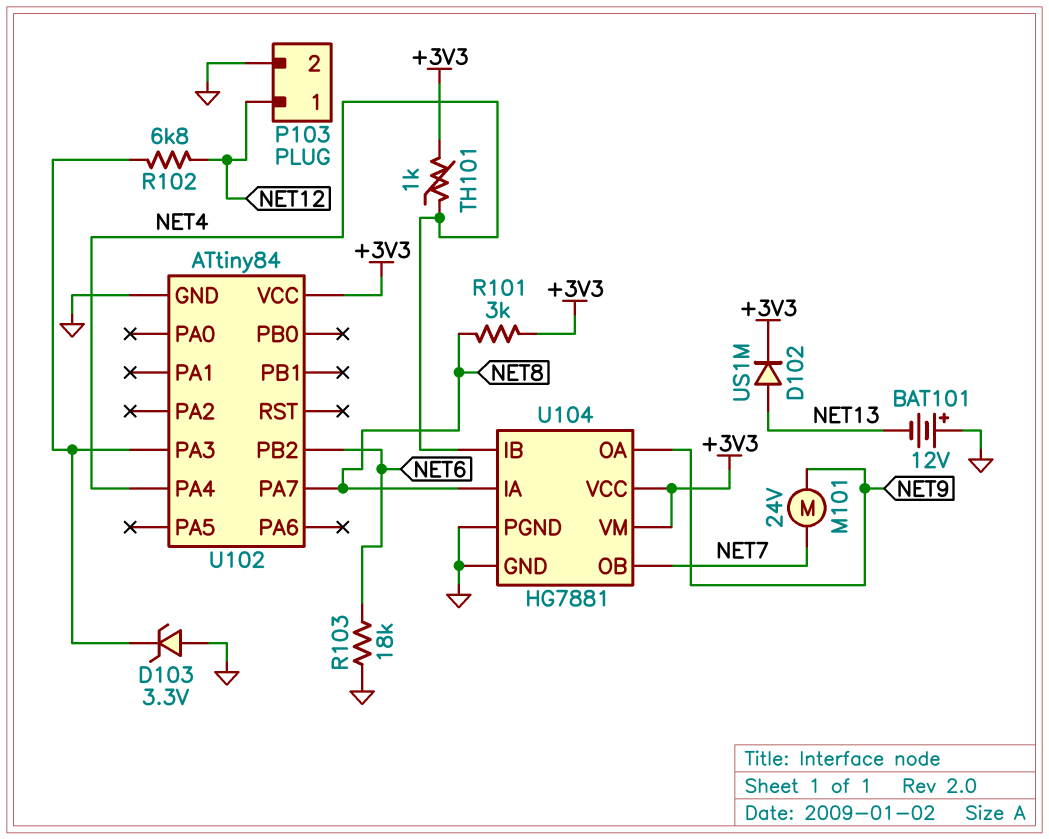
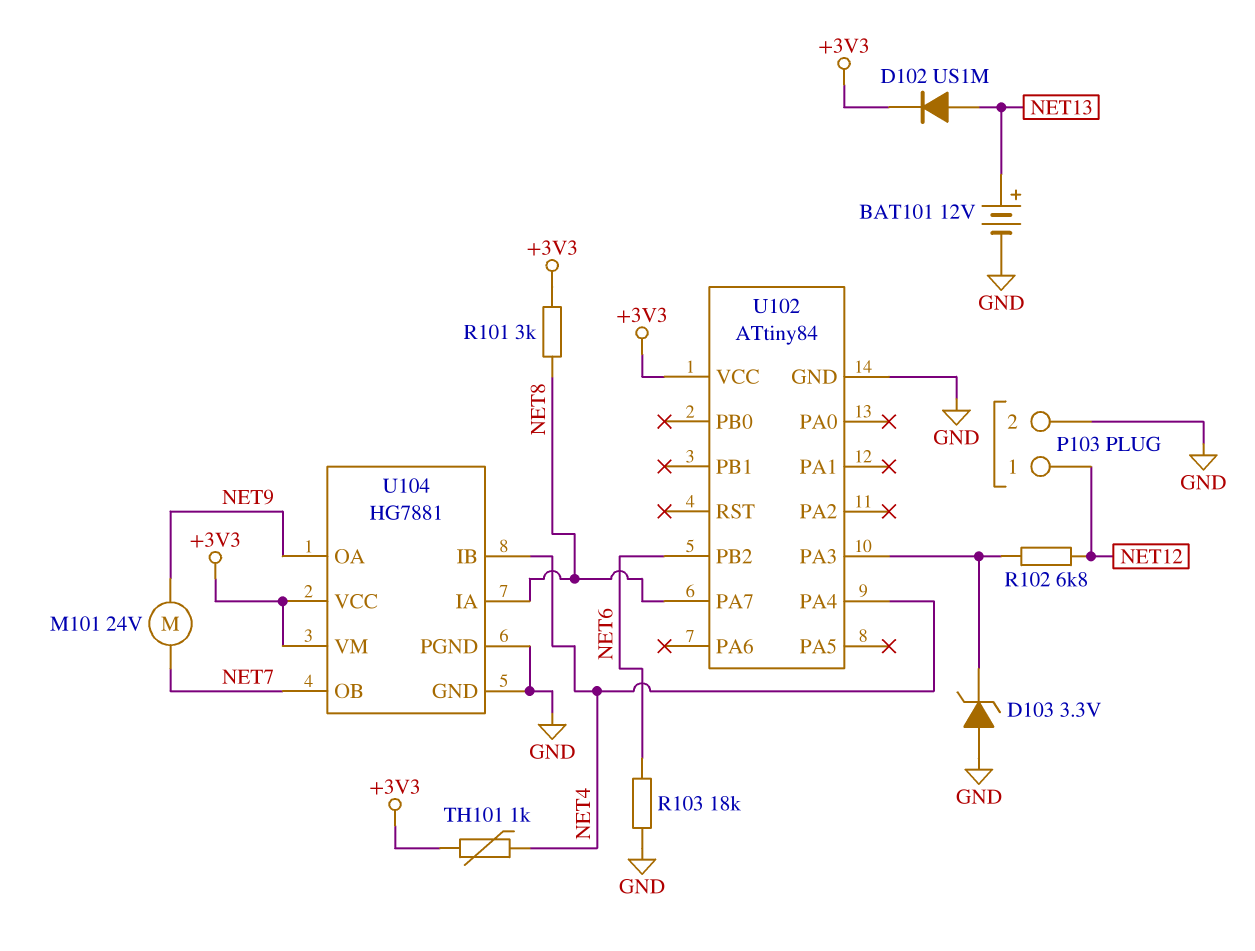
BAT101: 12V (plus GND, minus NET13) -> 12V (plus NET13, minus GND)

